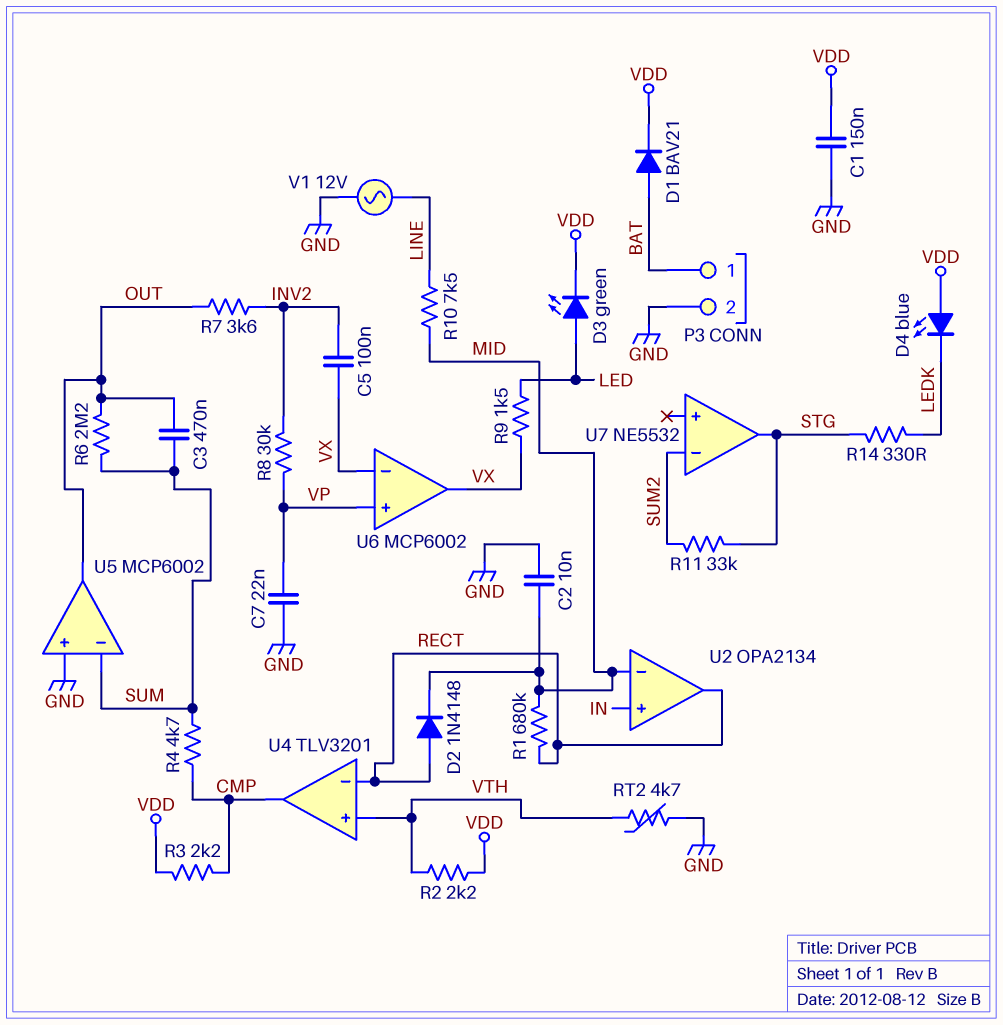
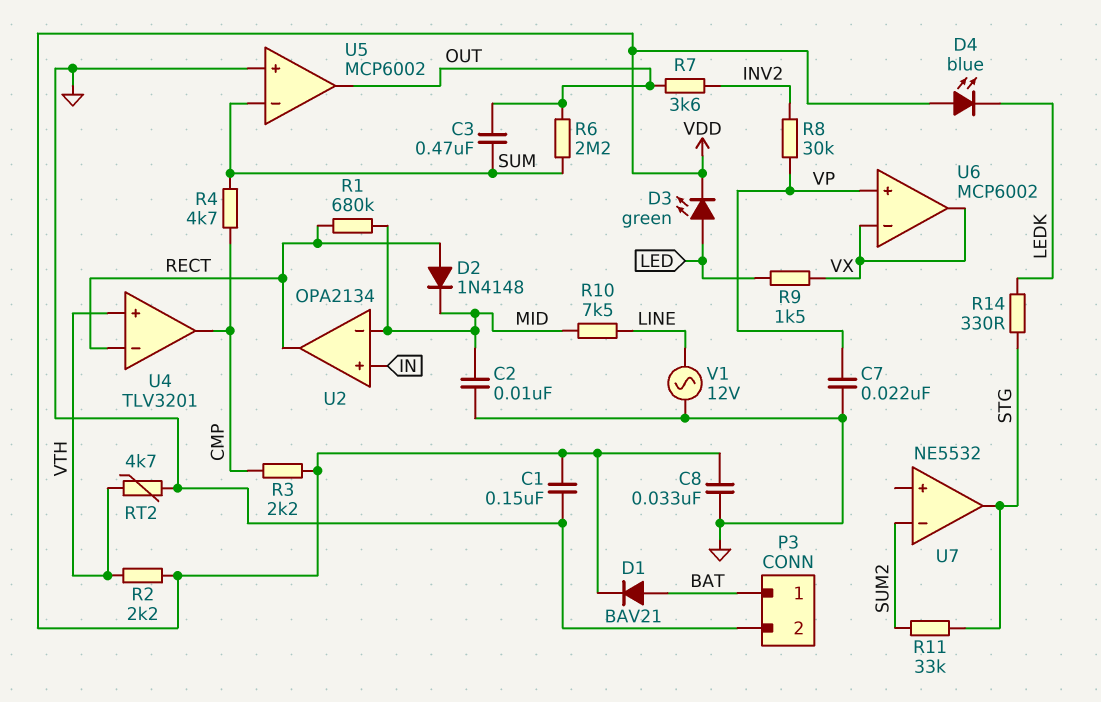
C5: 100nF (INV2, VX) -> none
C8: none -> 33nF (GND, VDD)

